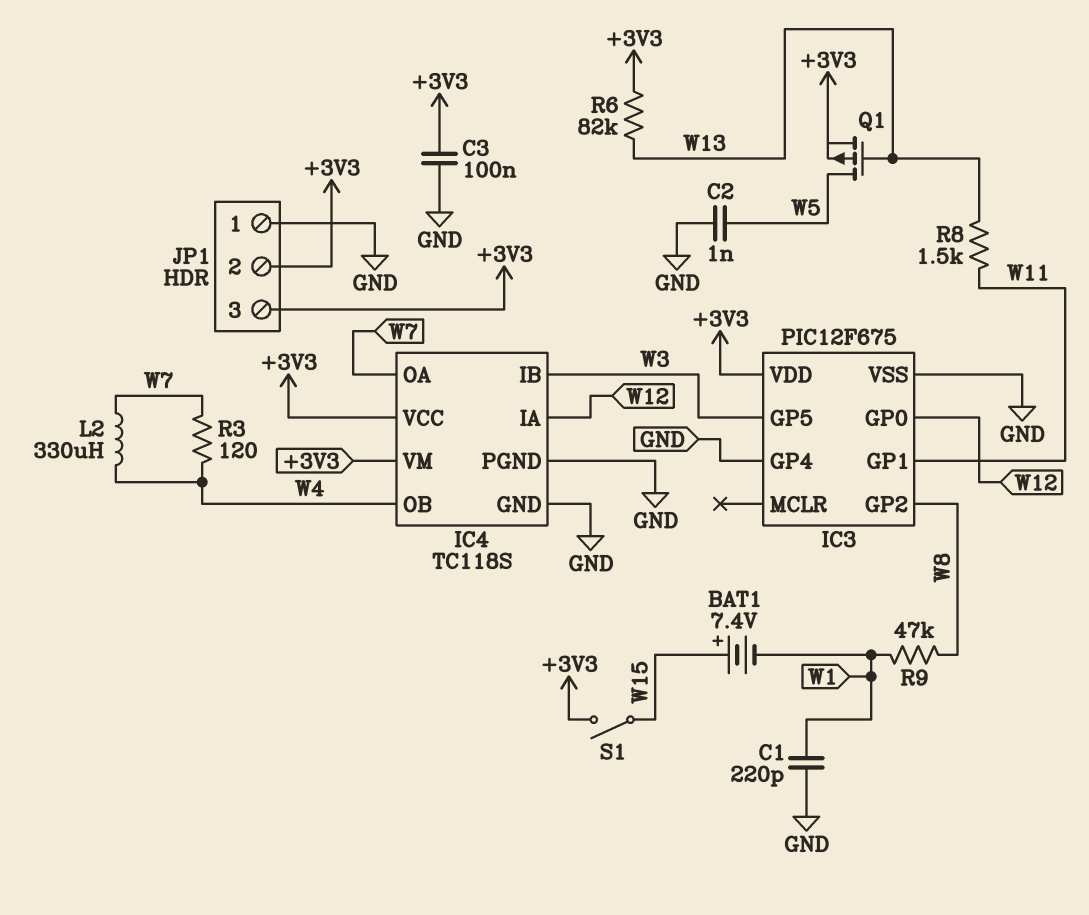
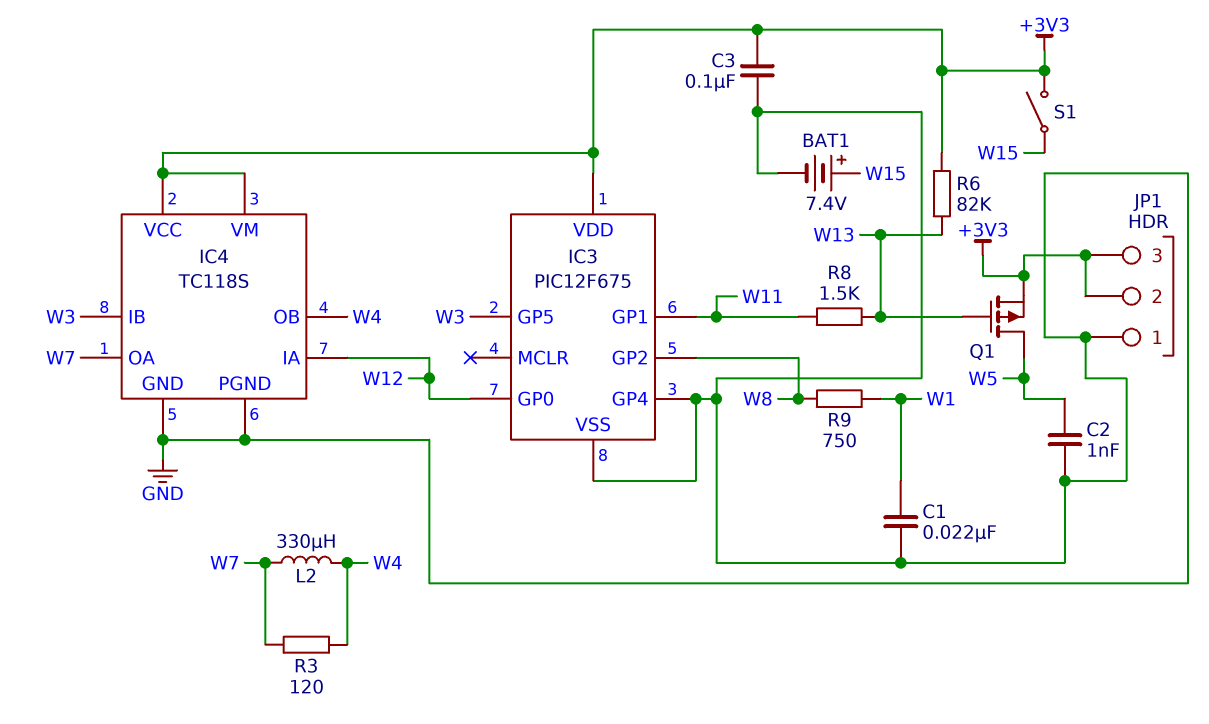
BAT1: 7.4V (plus W15, minus W1) -> 7.4V (plus W15, minus GND)
C1: 220pF (GND, W1) -> 22nF (GND, W1)
R9: 47k (W1, W8) -> 750 (W1, W8)

